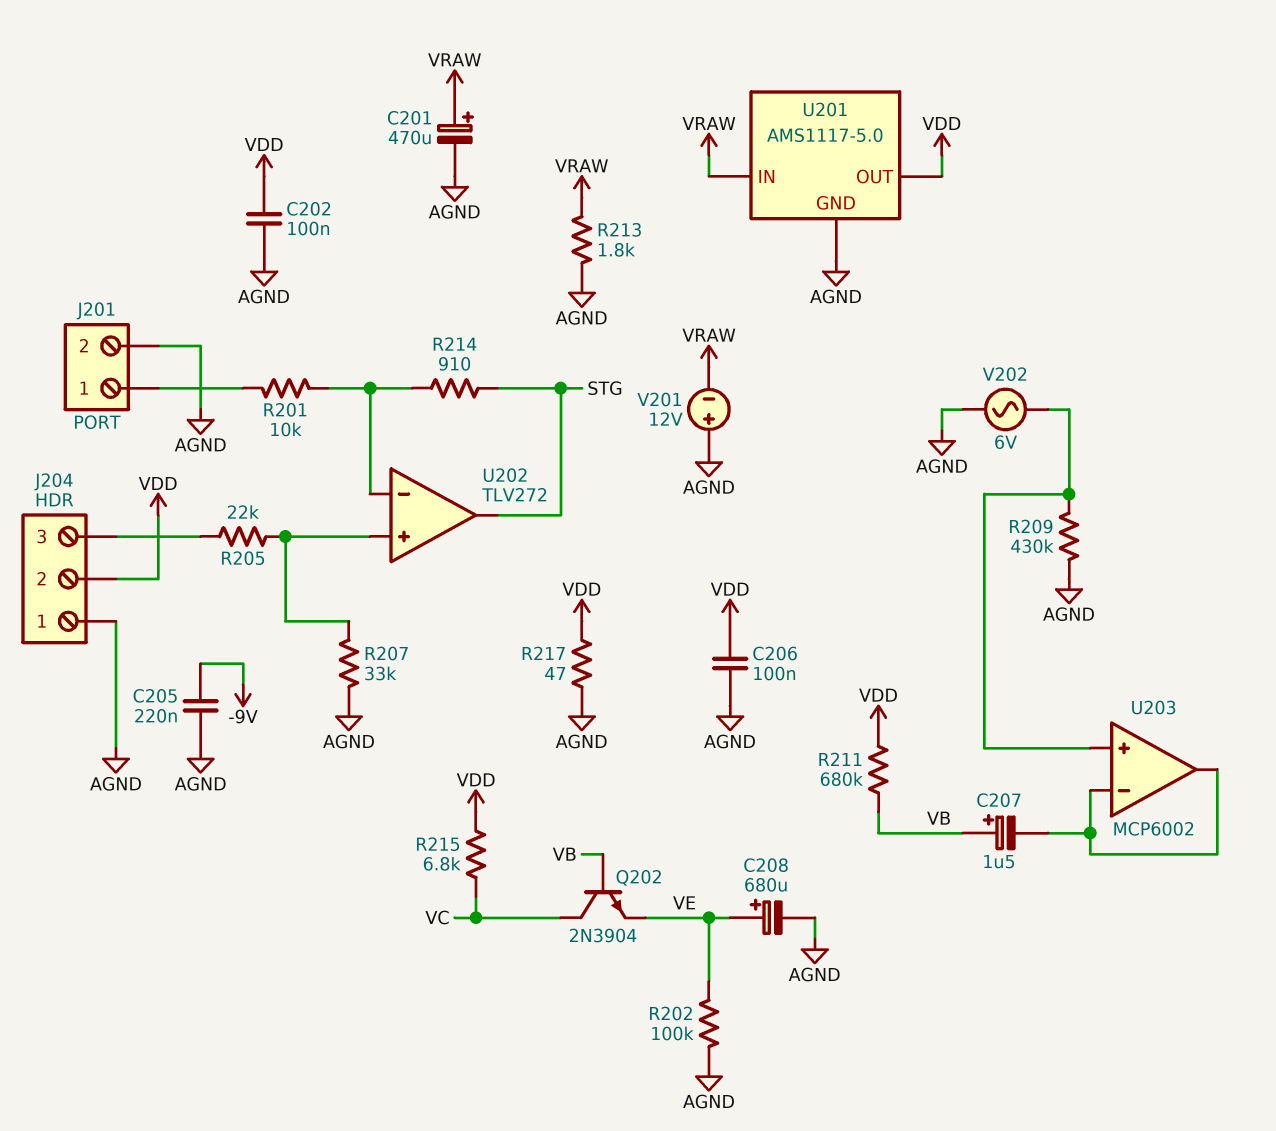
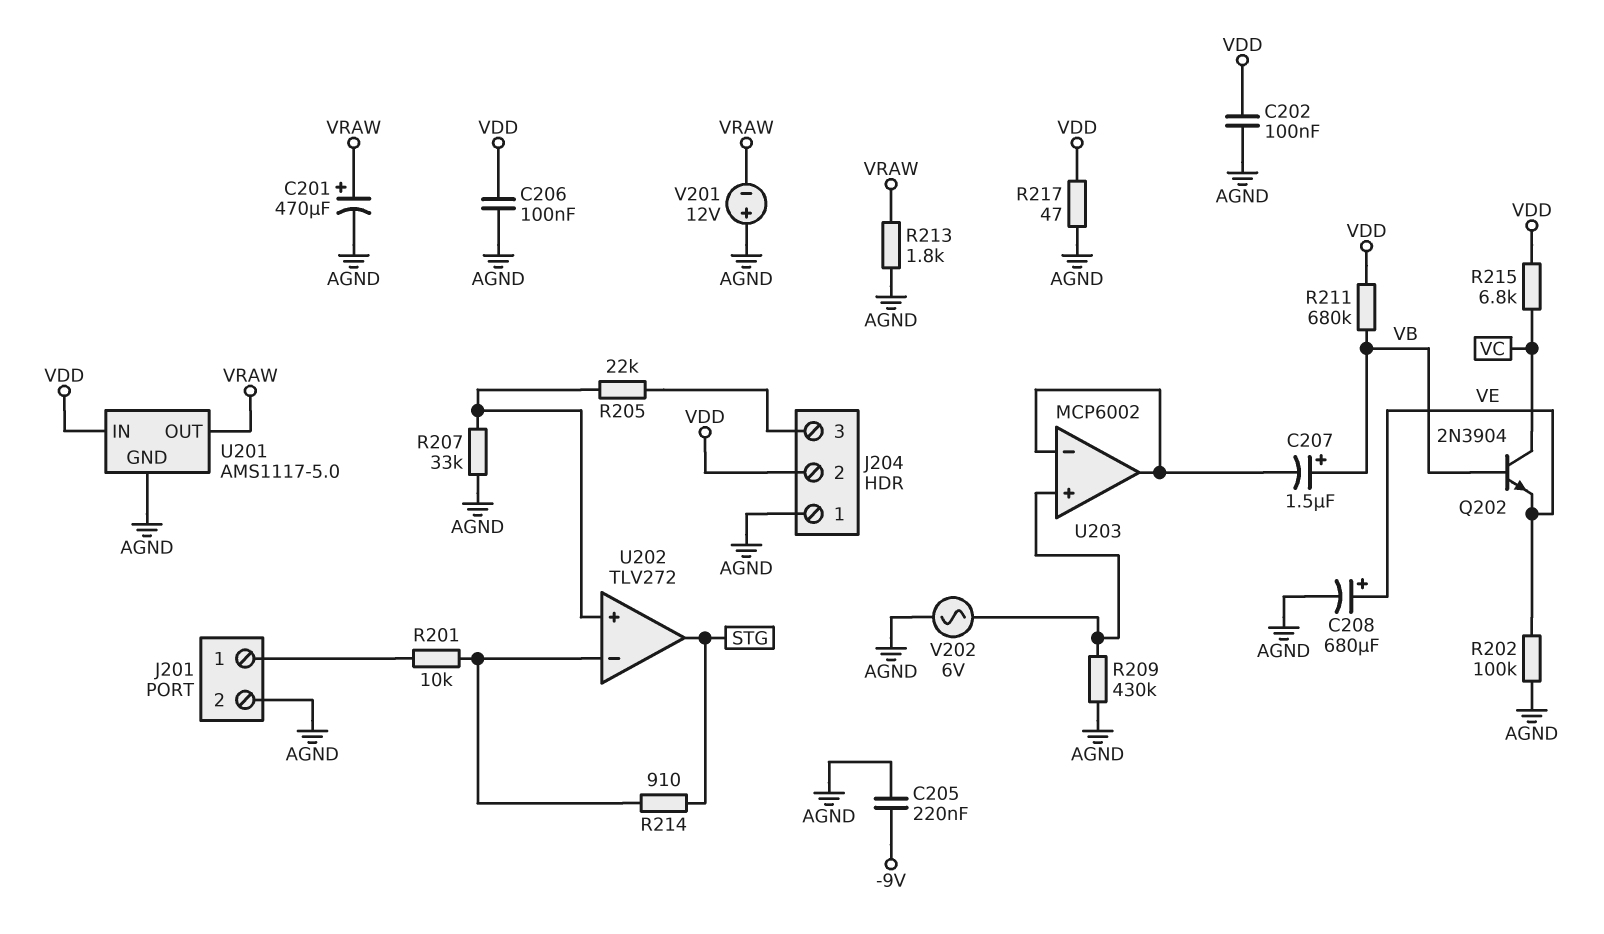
U201 pin IN: VRAW -> VDD
U201 pin OUT: VDD -> VRAW

